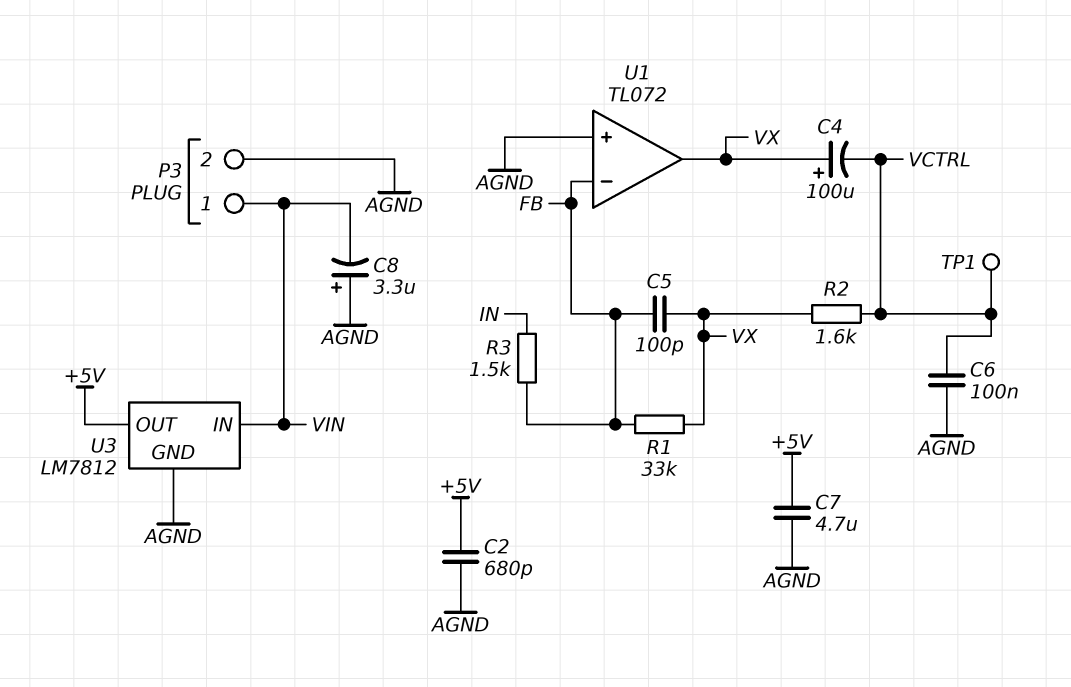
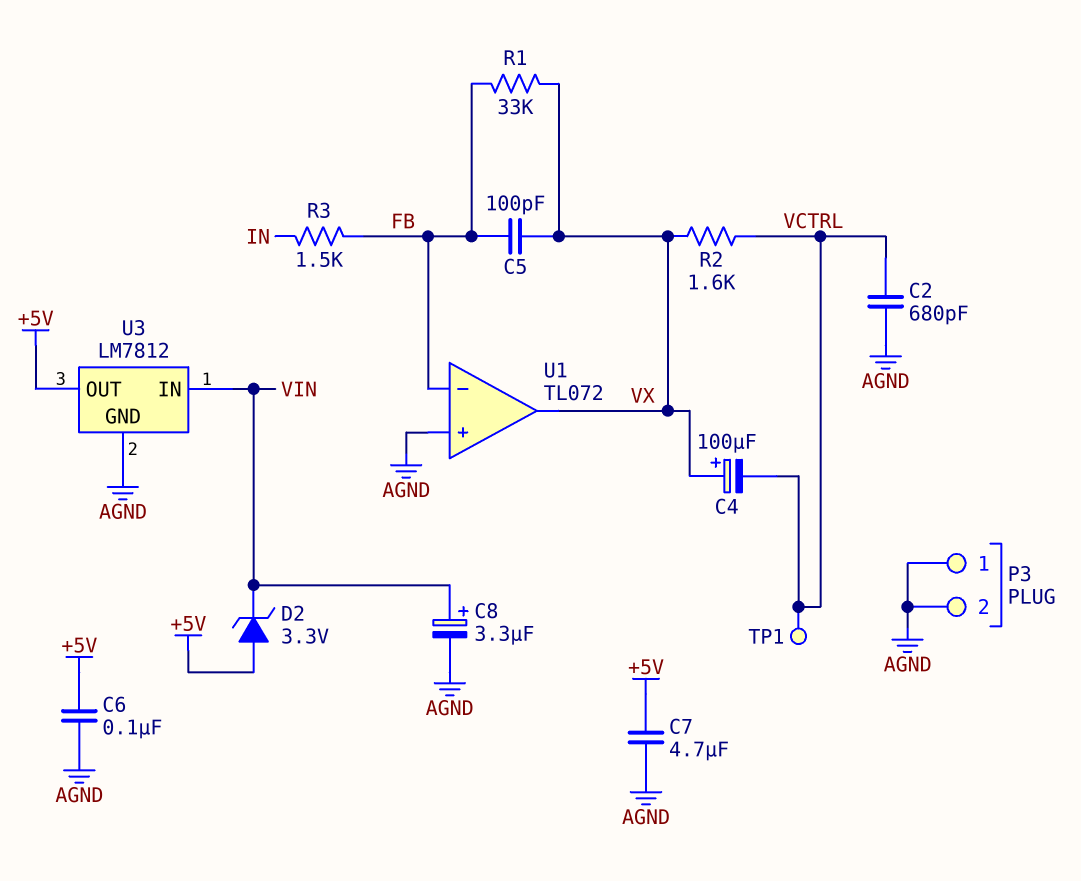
C2: 680pF (+5V, AGND) -> 680pF (AGND, VCTRL)
C6: 100nF (AGND, VCTRL) -> 100nF (+5V, AGND)
C8: 3.3uF (plus AGND, minus VIN) -> 3.3uF (plus VIN, minus AGND)
D2: none -> zener 3.3V (A +5V, K VIN)
P3 pin 1: VIN -> AGND

